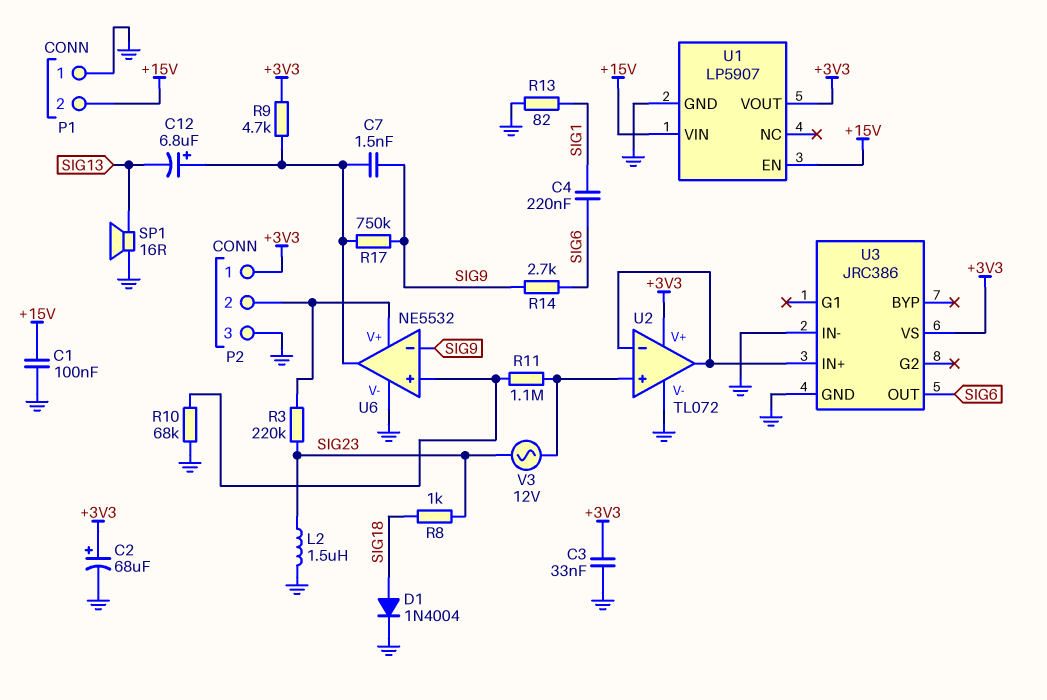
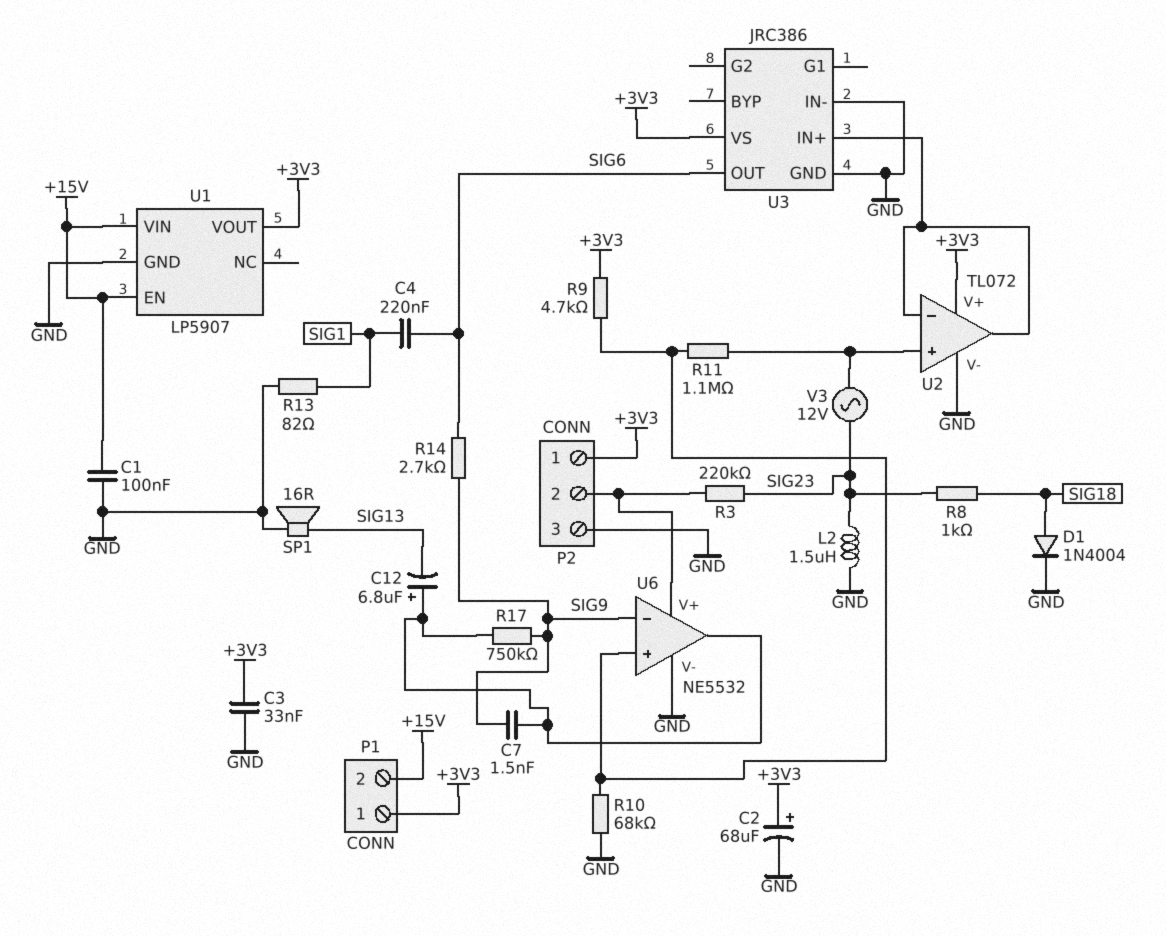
P1 pin 1: GND -> +3V3
R9: 4.7k (+3V3, U6/out) -> 4.7k (+3V3, U6/in+)

